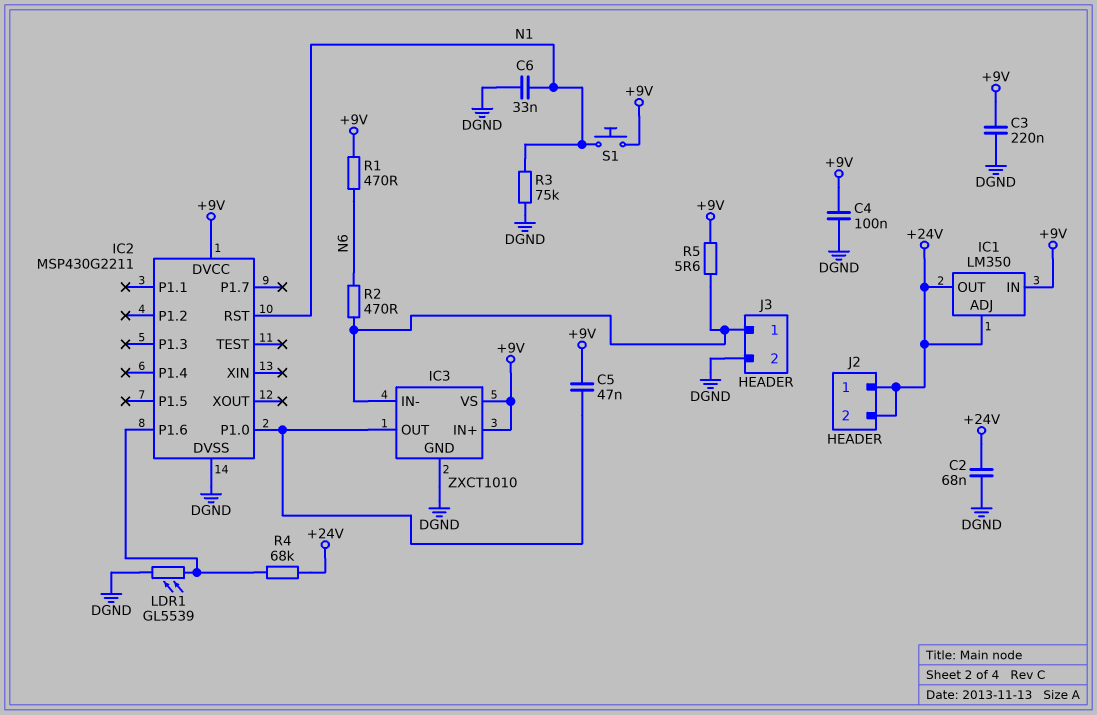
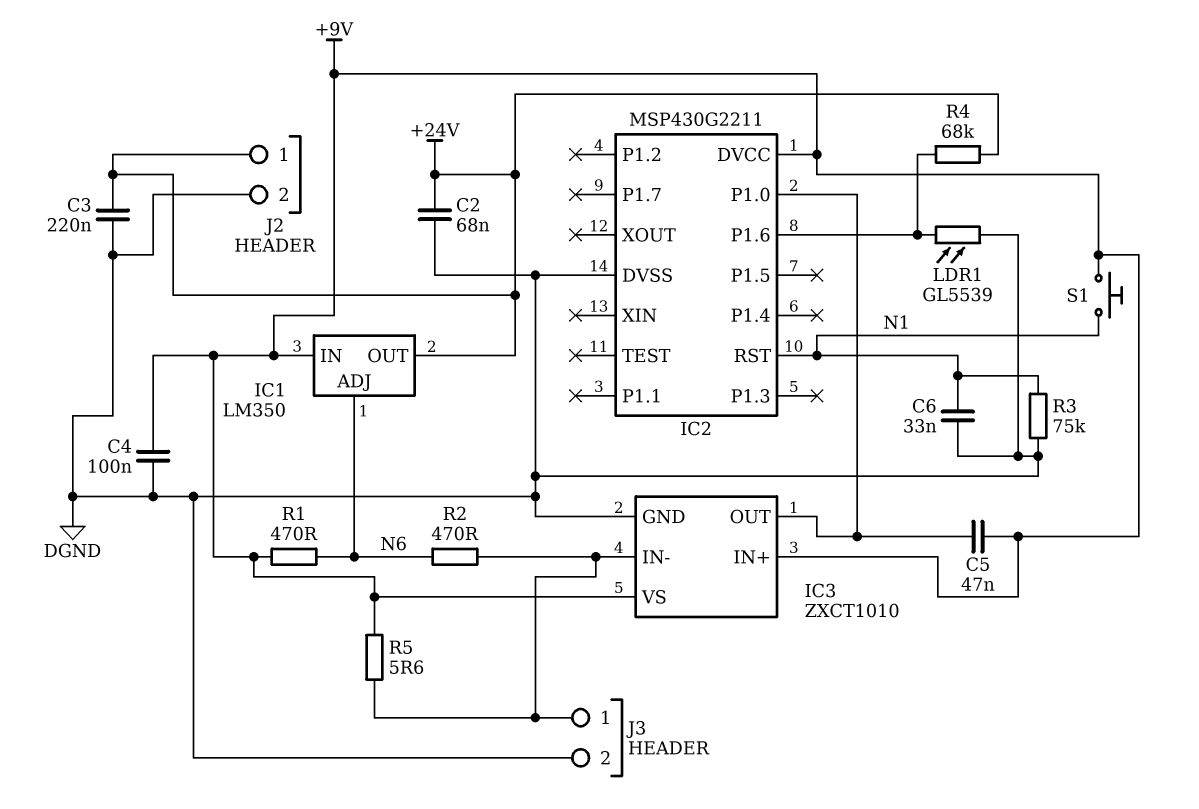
C3: 220nF (+9V, DGND) -> 220nF (+24V, DGND)
IC1 pin ADJ: +24V -> N6
J2 pin 2: +24V -> DGND

